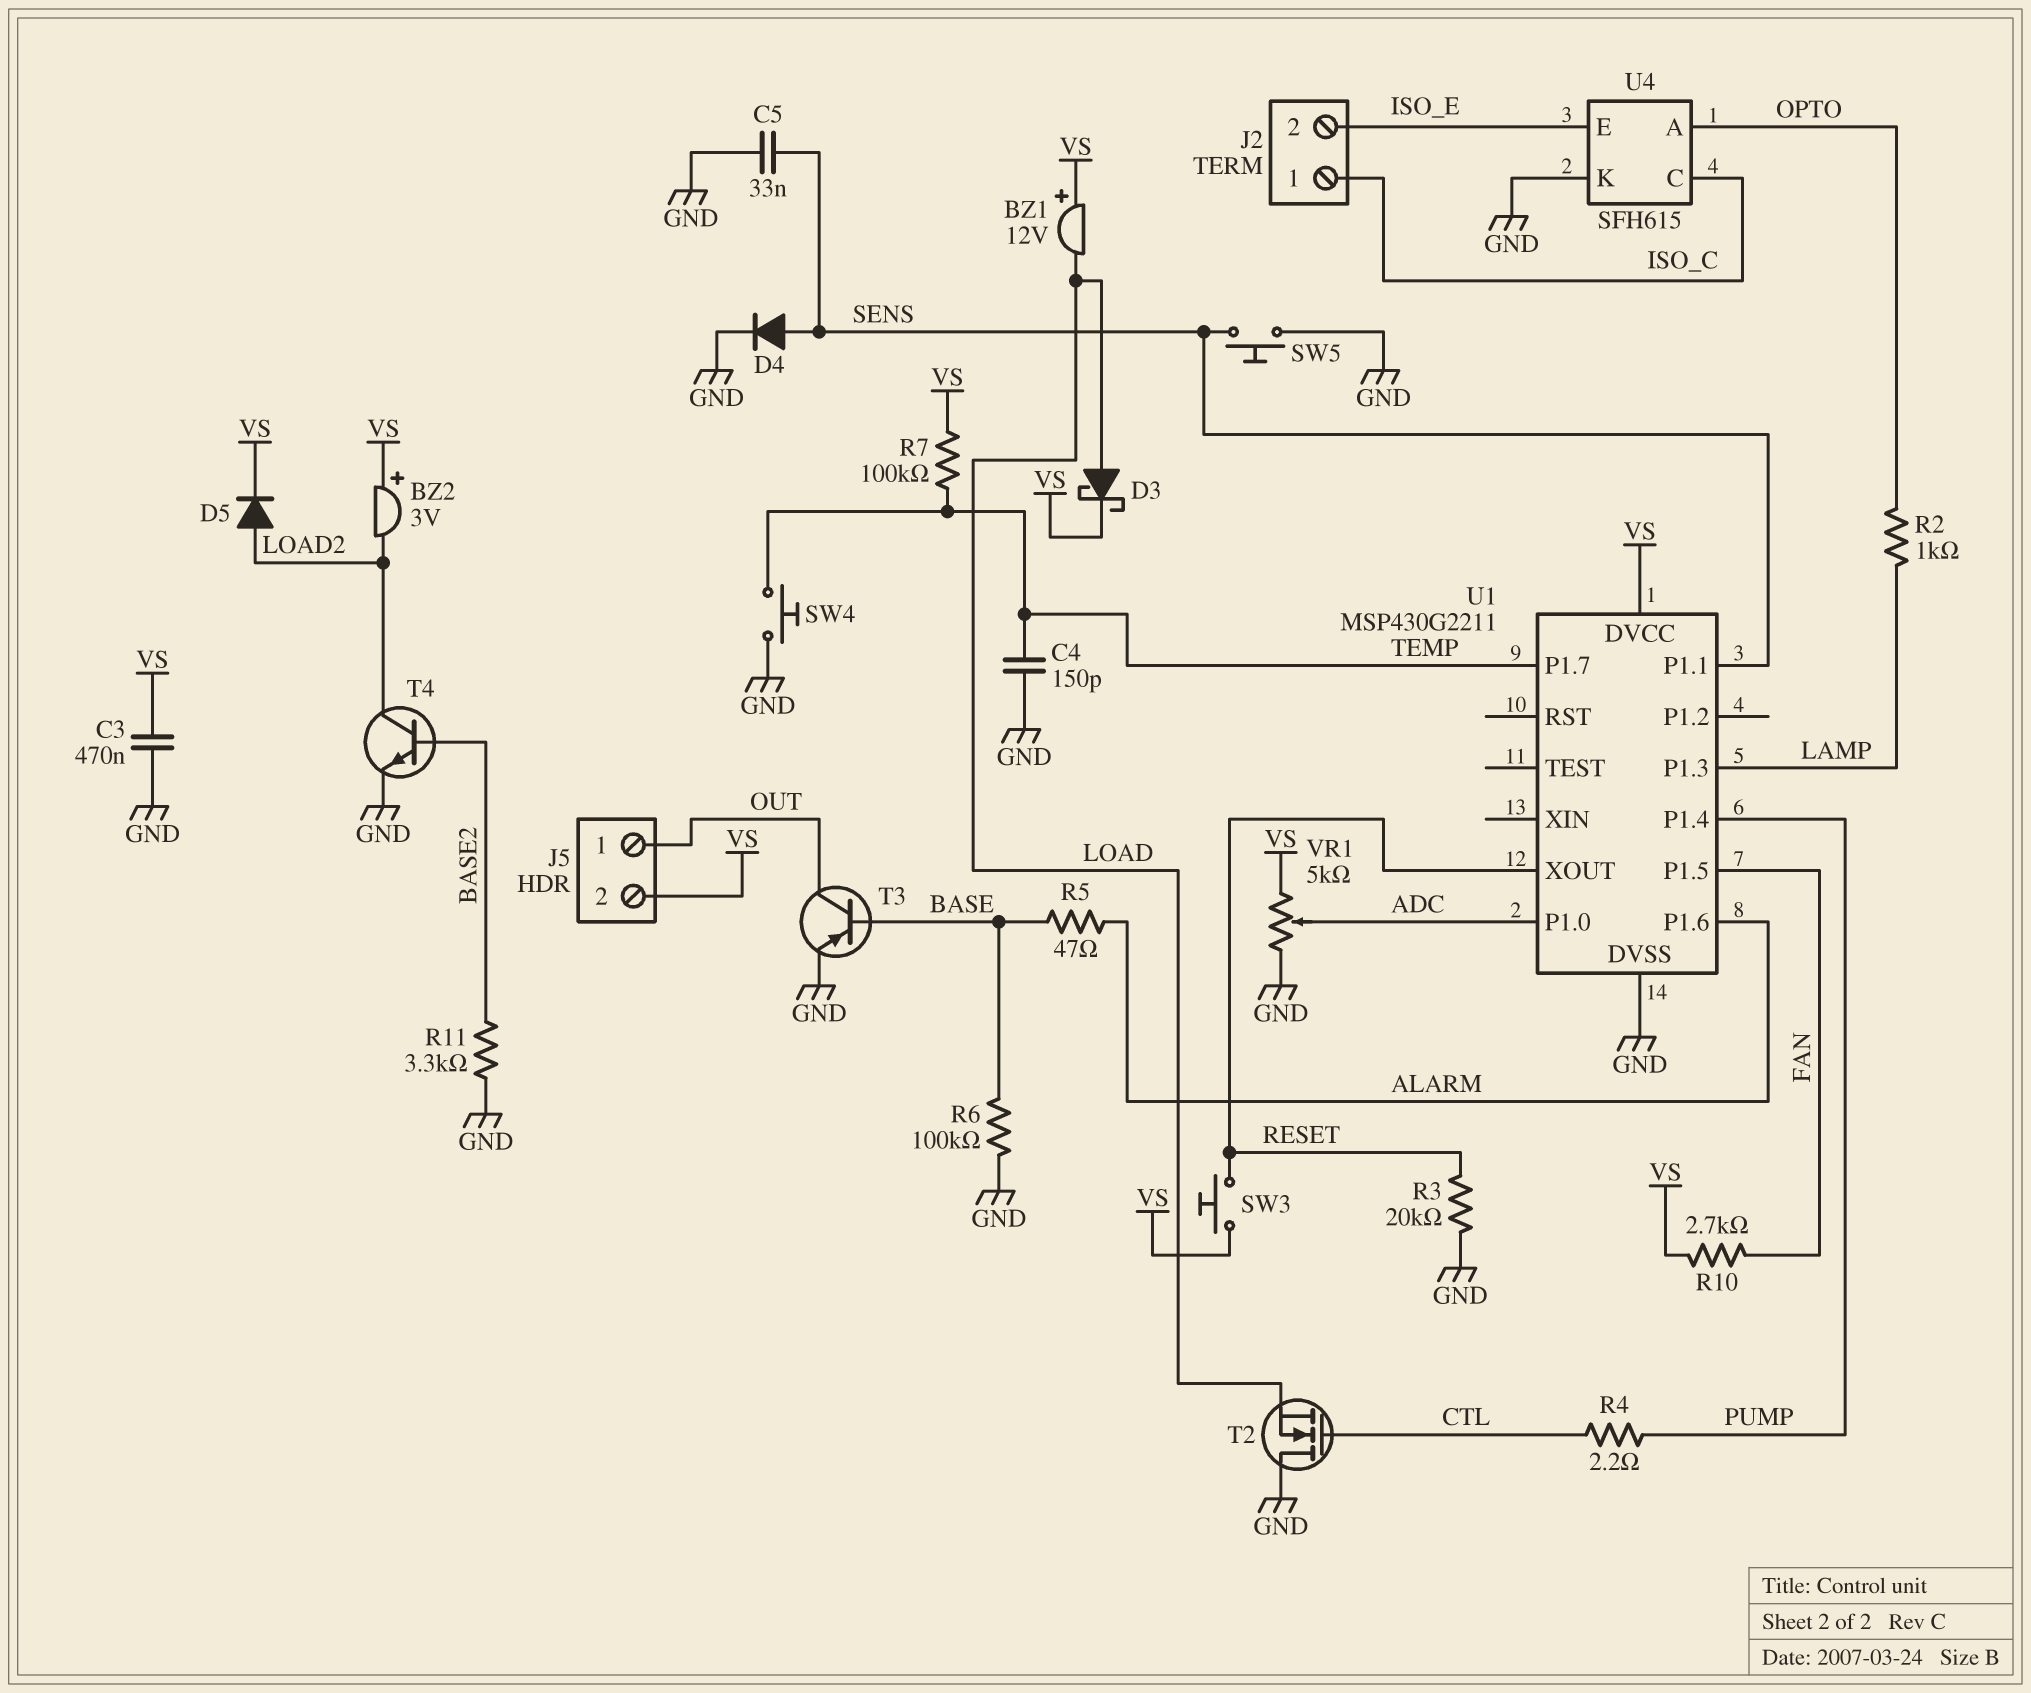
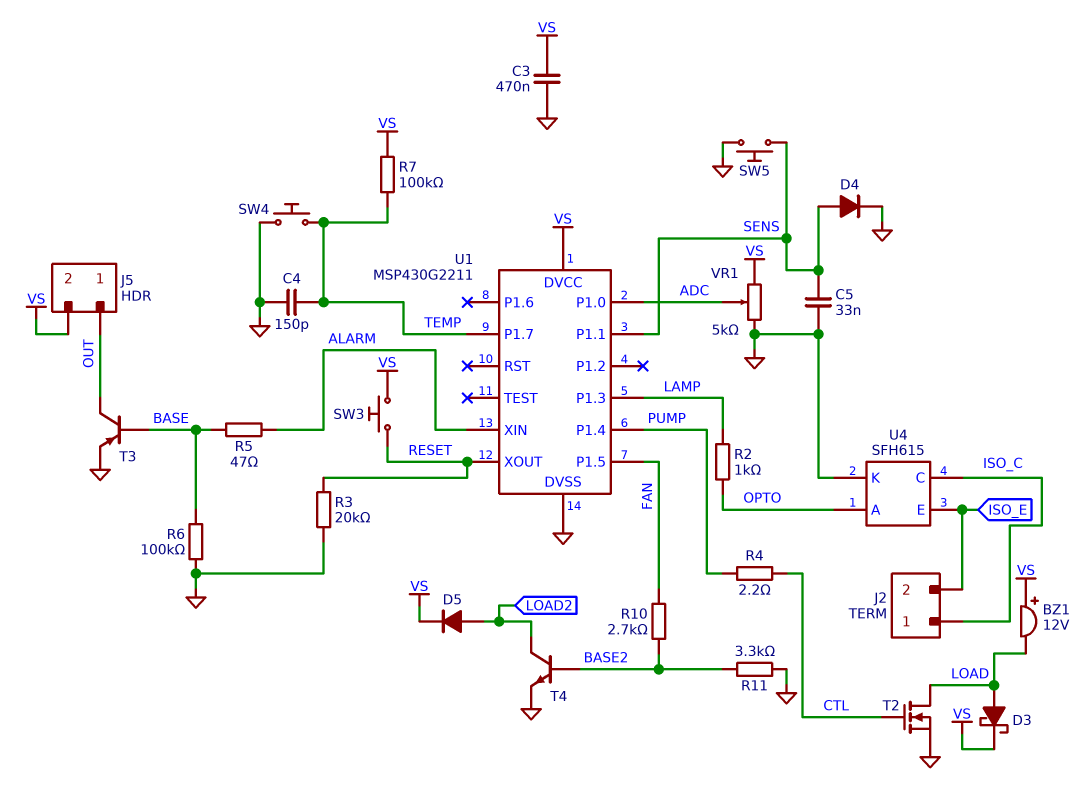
BZ2: buzzer 3V (plus VS, minus LOAD2) -> none
R10: 2.7k (FAN, VS) -> 2.7k (BASE2, FAN)
T2: NMOS (G CTL, D GND, S LOAD) -> NMOS (G CTL, D LOAD, S GND)
U1 pin P1.6: ALARM -> none
U1 pin XIN: none -> ALARM

